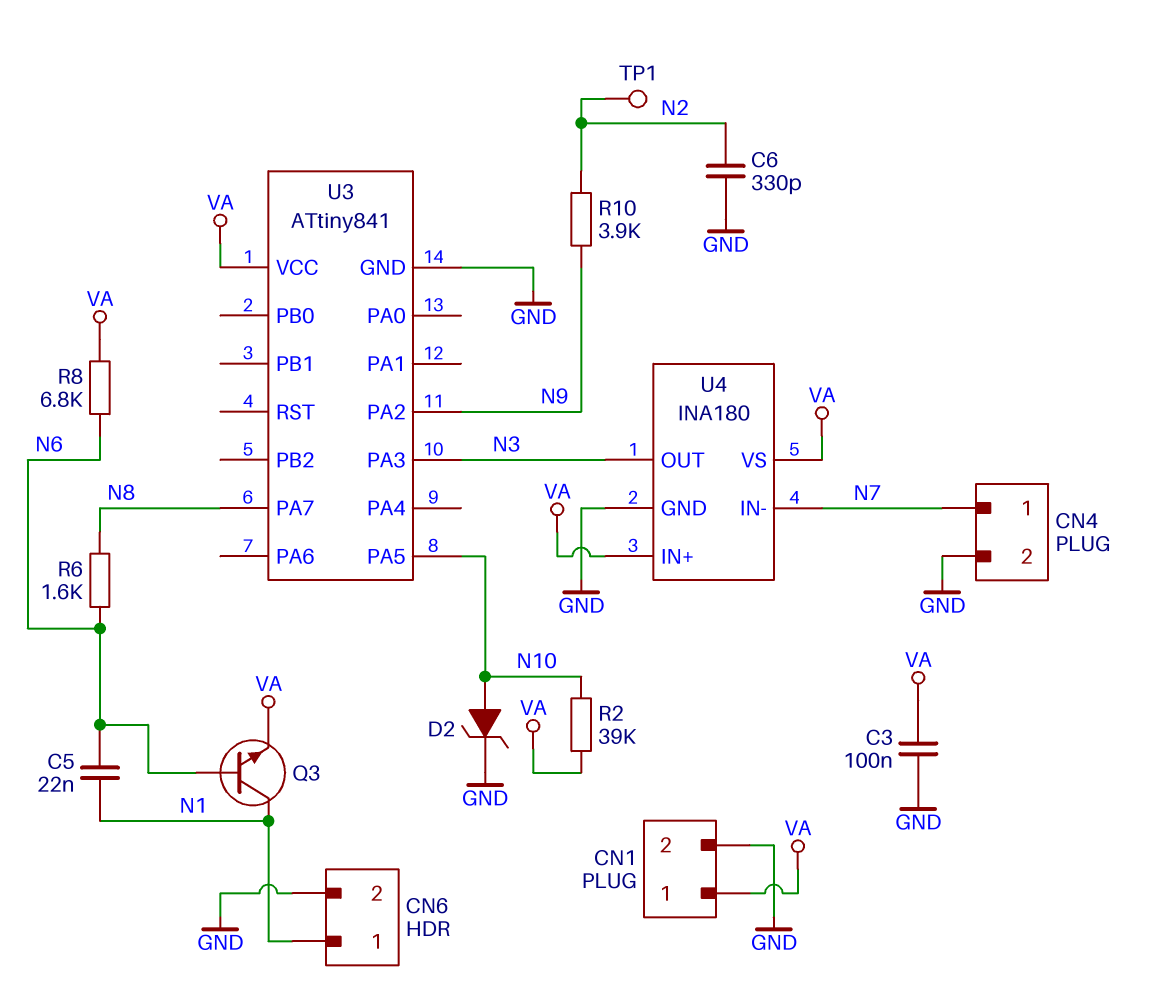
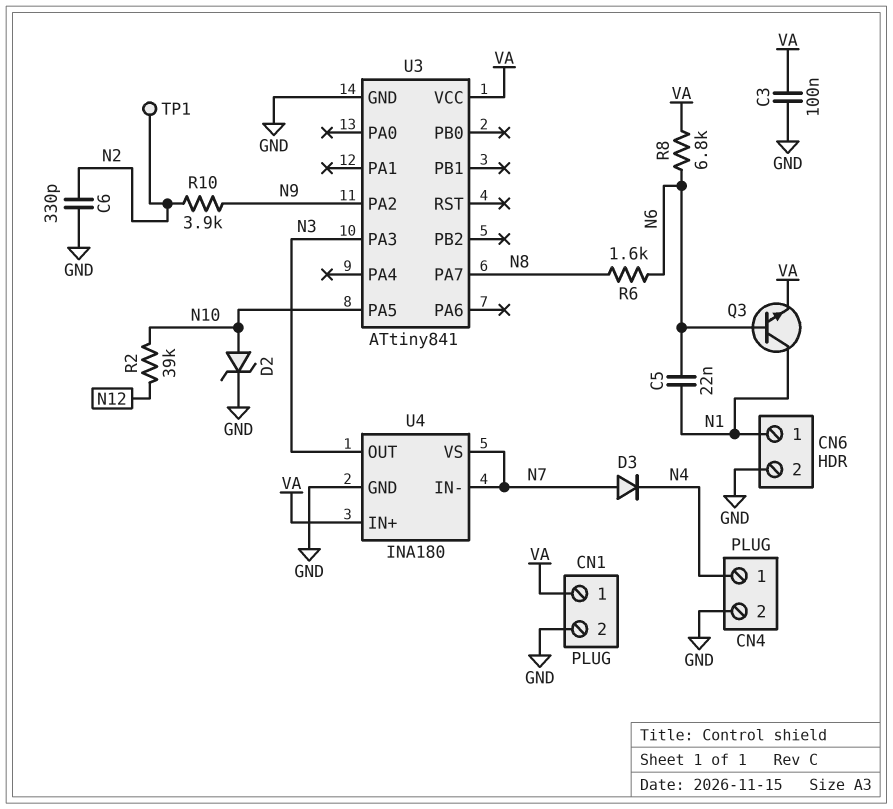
CN4 pin 1: N7 -> N4
D3: none -> diode (A N7, K N4)
R2: 39k (N10, VA) -> 39k (N10, N12)
U4 pin VS: VA -> N7

